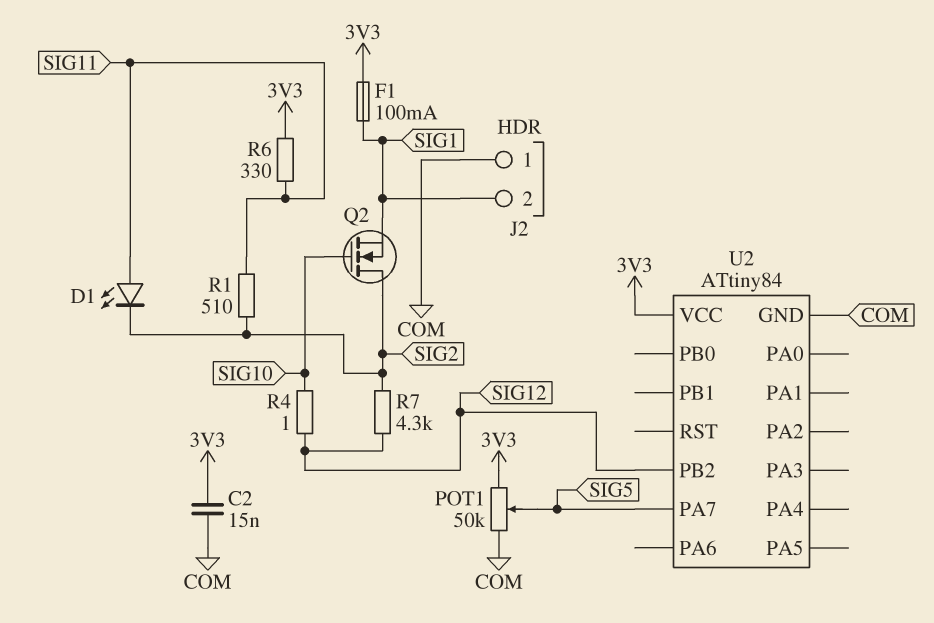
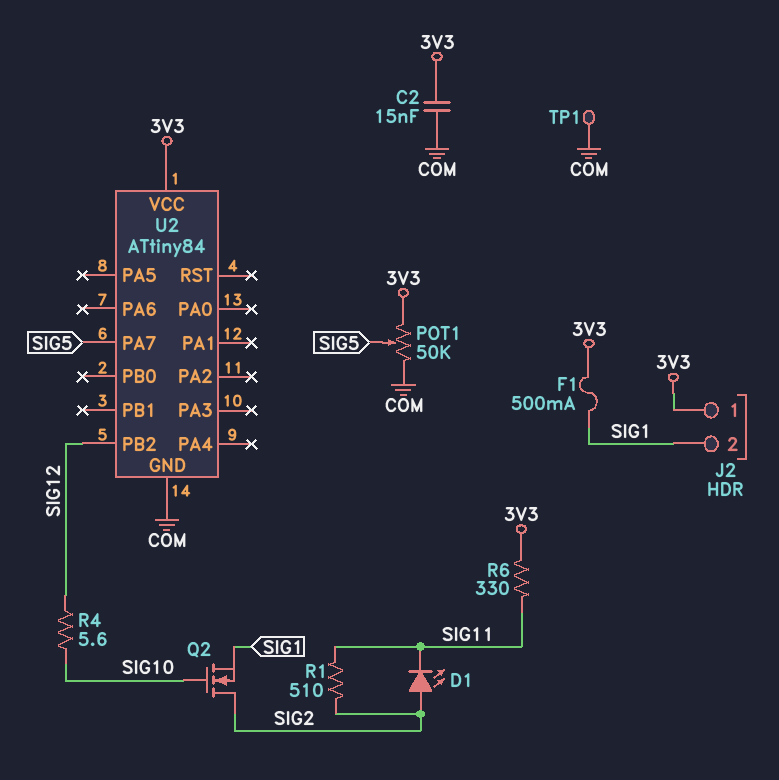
D1: LED (A SIG11, K SIG2) -> LED (A SIG2, K SIG11)
F1: 100mA (3V3, SIG1) -> 500mA (3V3, SIG1)
J2 pin 1: COM -> 3V3
R4: 1 (SIG10, SIG12) -> 5.6 (SIG10, SIG12)
R7: 4.3k (SIG2, SIG12) -> none
TP1: none -> test point (COM)

